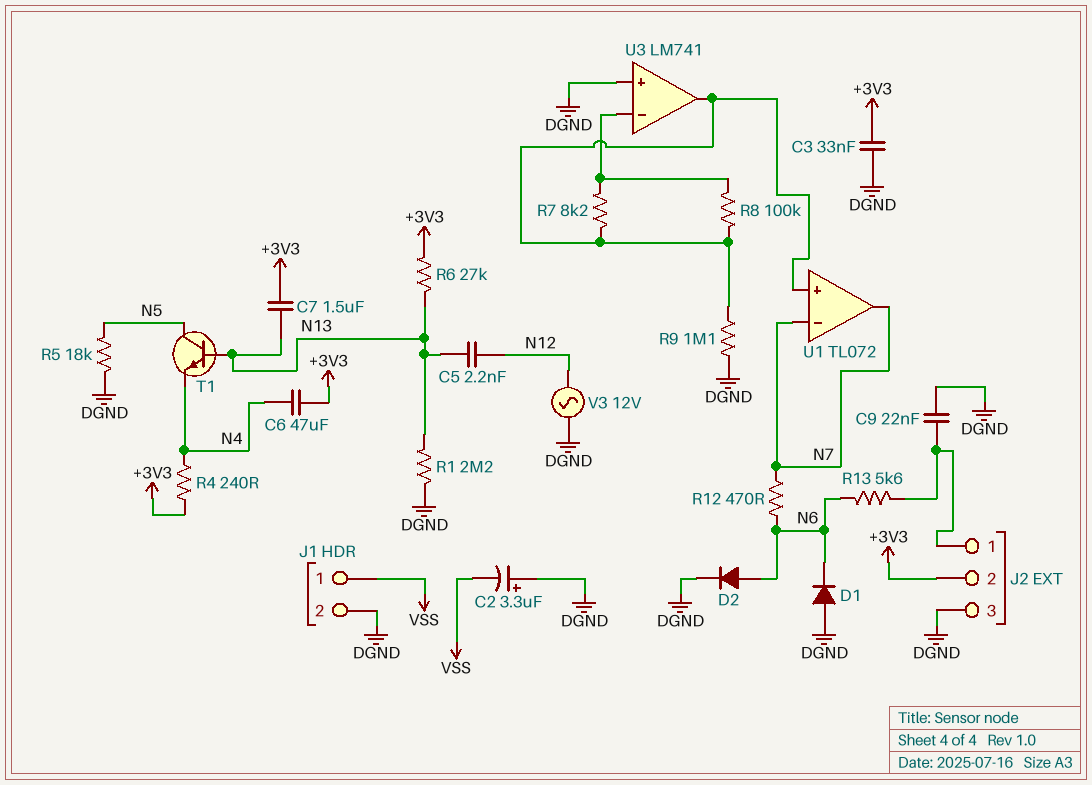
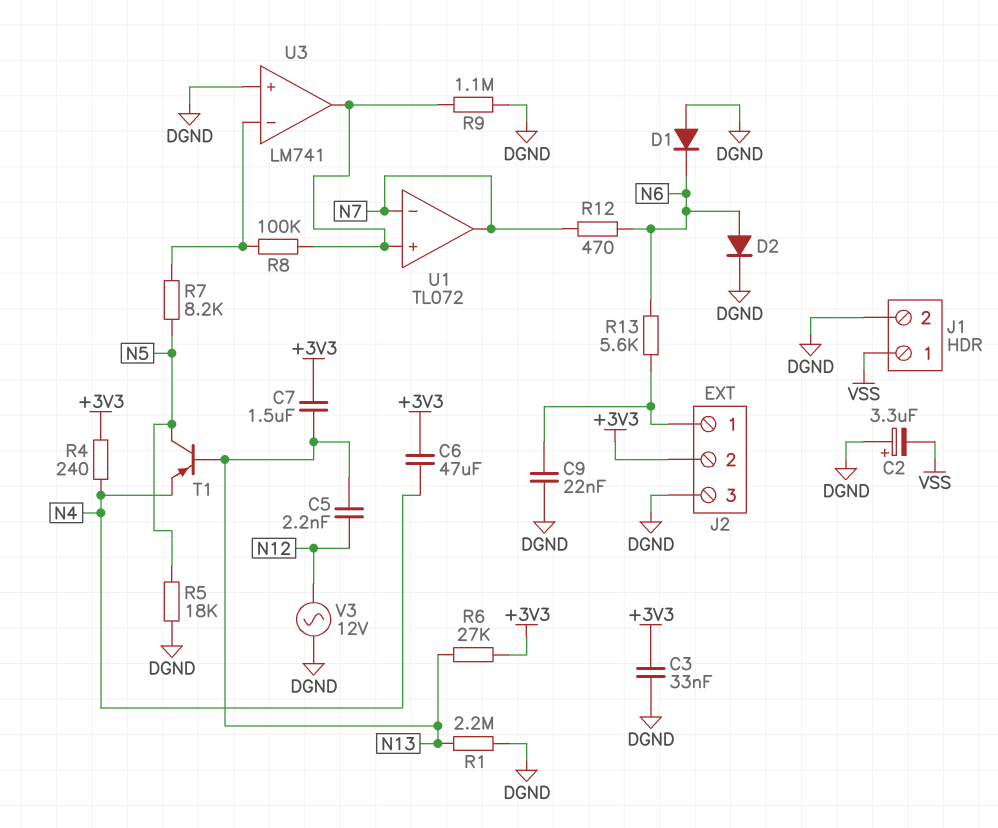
R7: 8.2k (U1/in+, U3/in-) -> 8.2k (N5, U3/in-)
T1: NPN (B N13, C N5, E N4) -> PNP (B N13, C N5, E N4)

